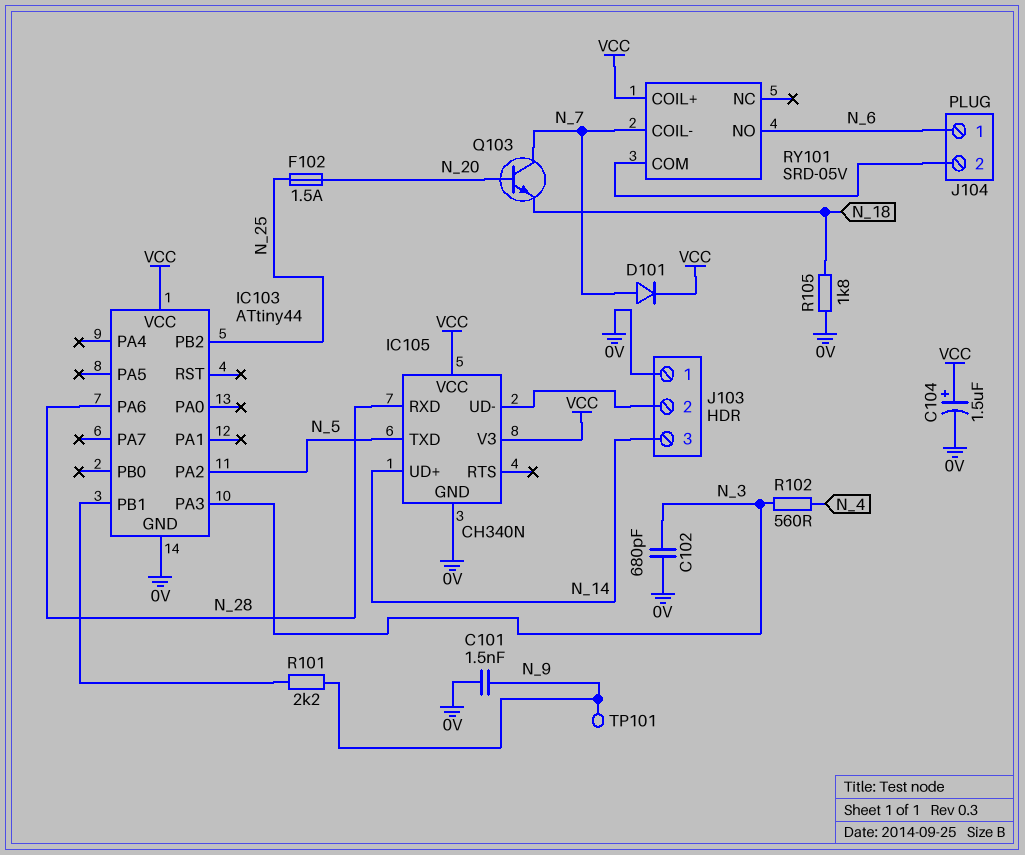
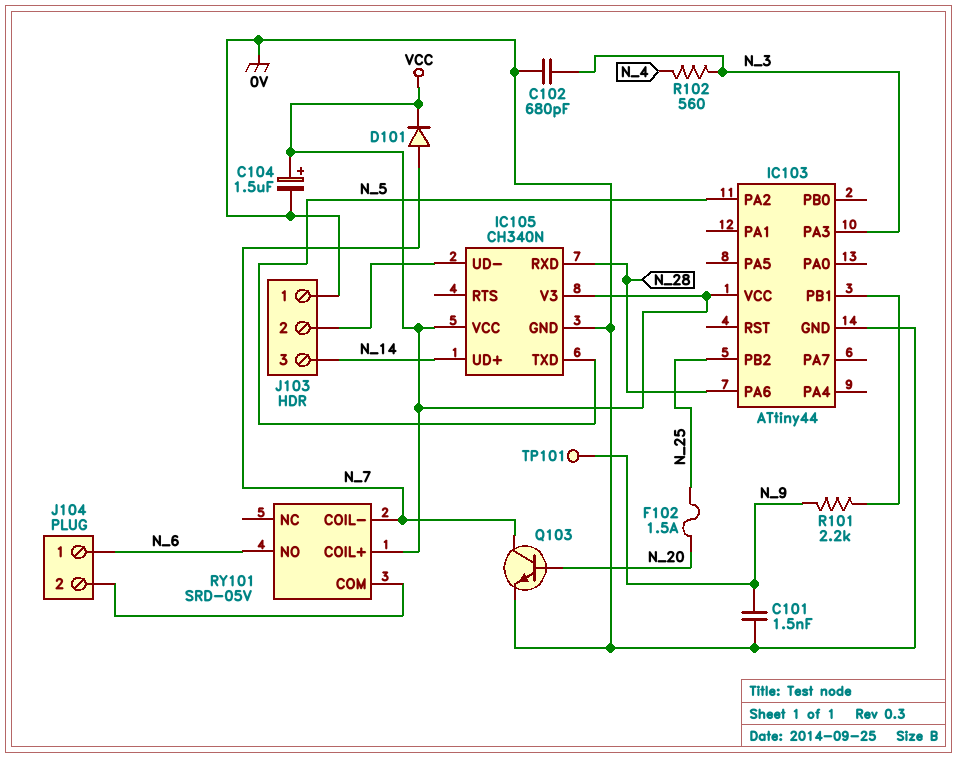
Q103: NPN (B N_20, C N_7, E N_18) -> NPN (B N_20, C N_7, E 0V)
R105: 1.8k (0V, N_18) -> none

